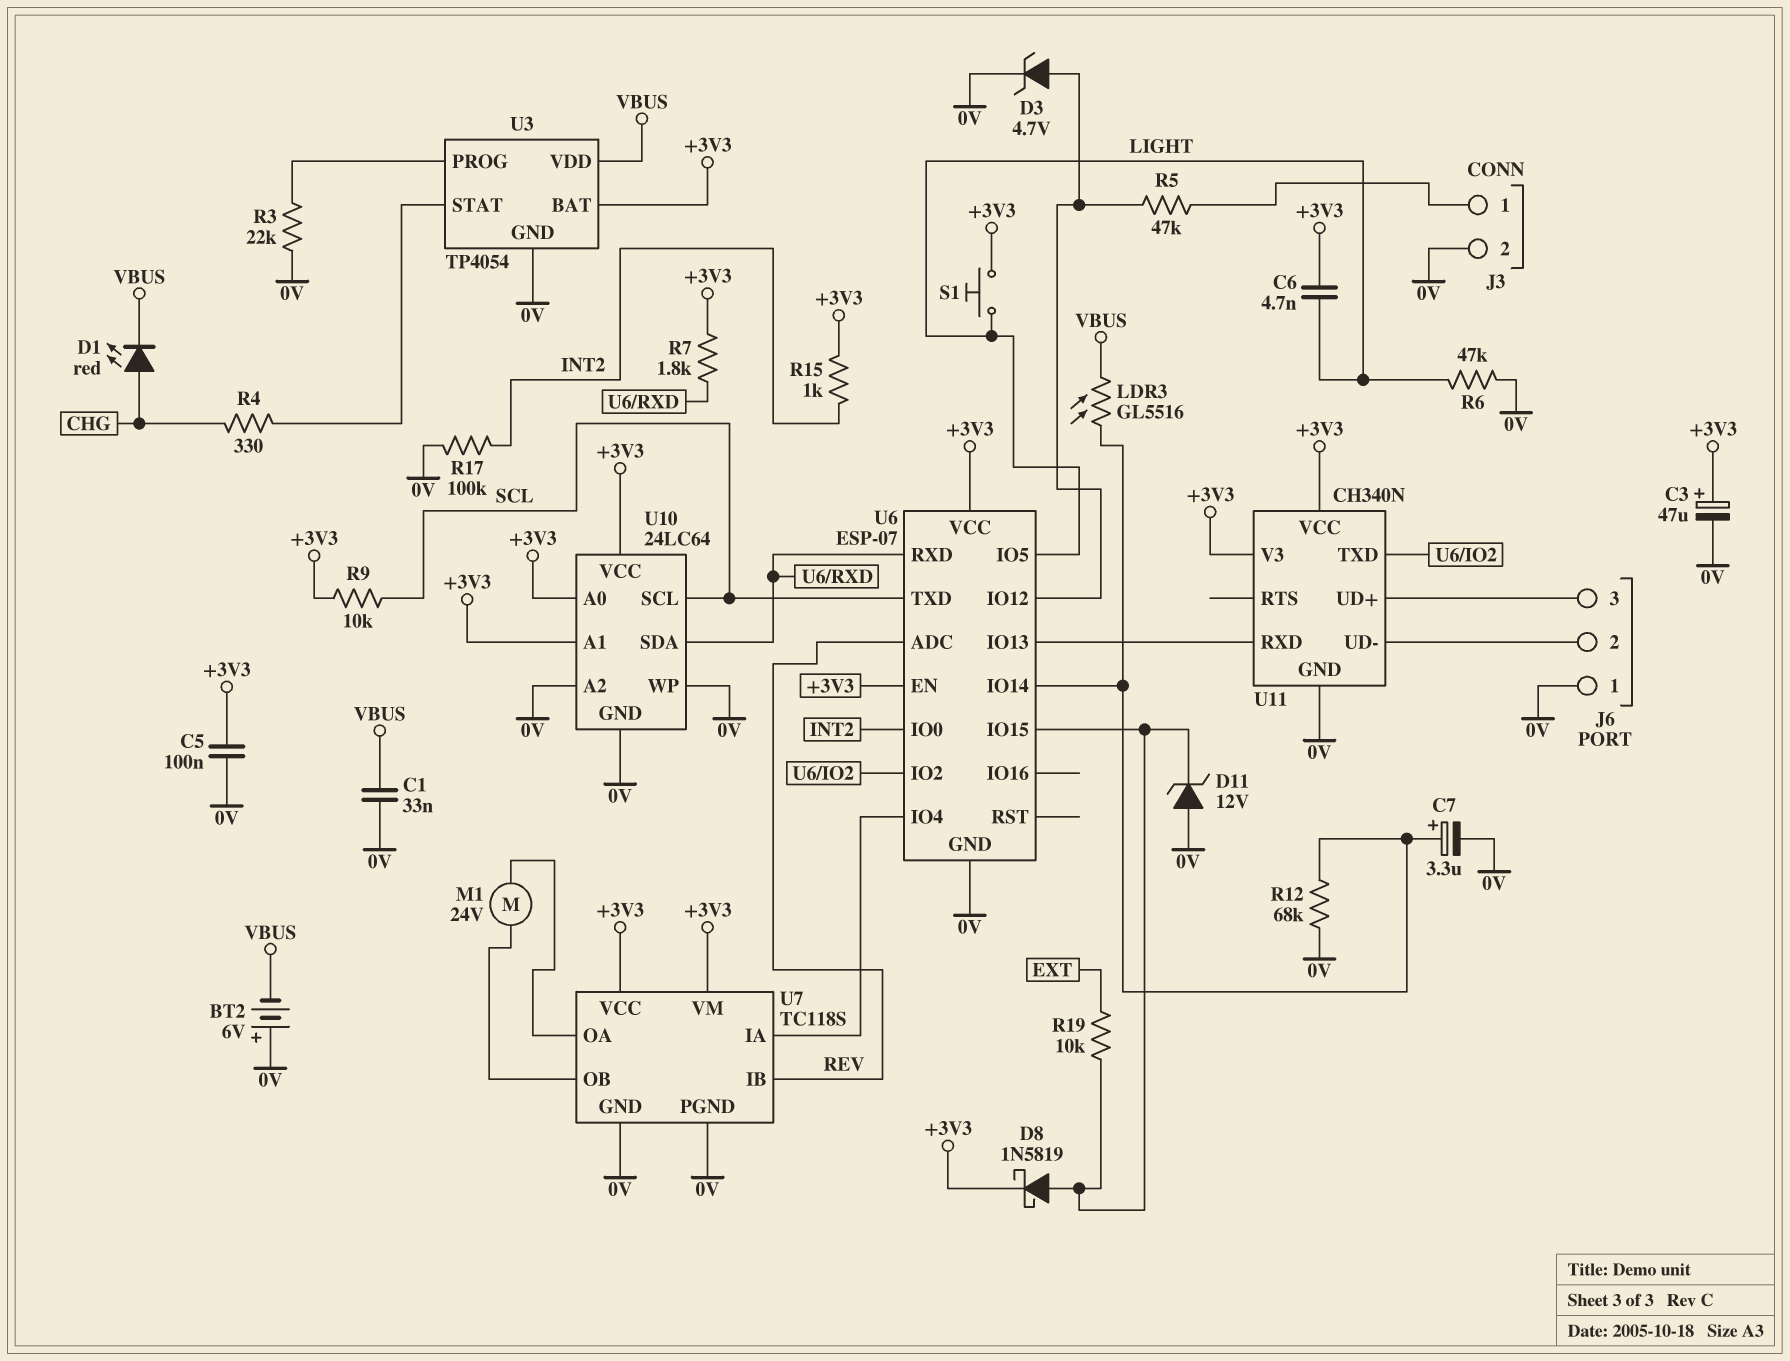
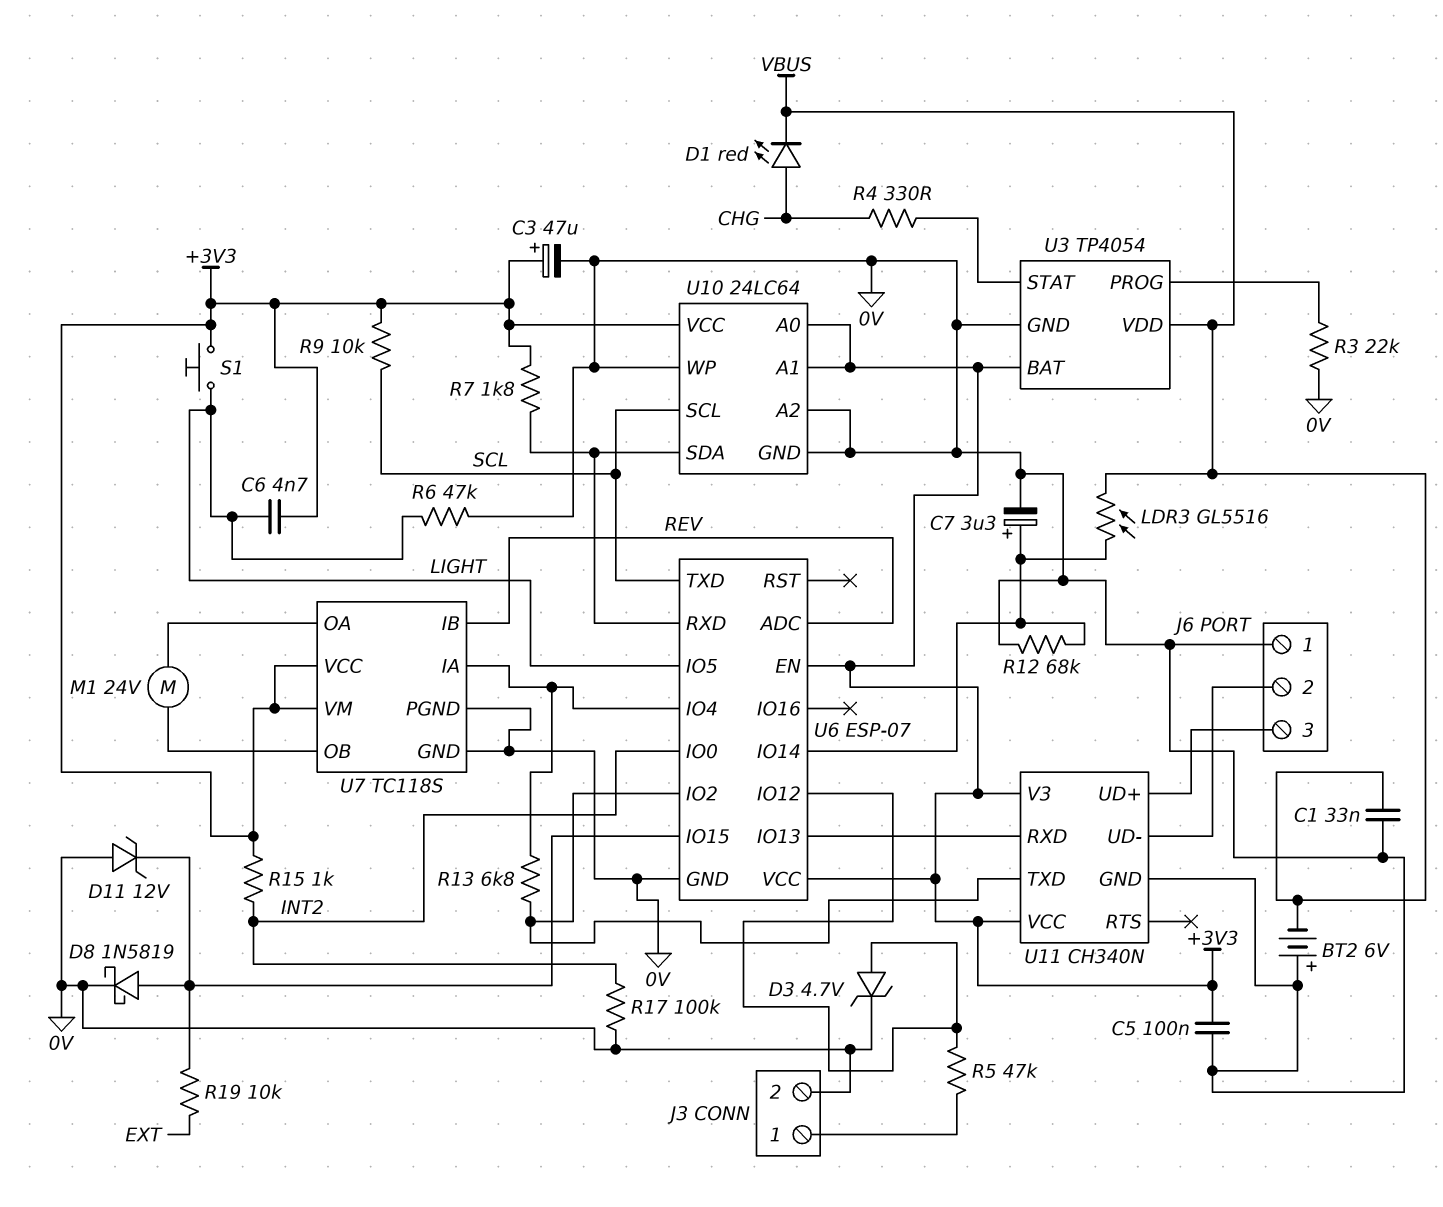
D8: schottky 1N5819 (A U6/IO15, K +3V3) -> schottky 1N5819 (A U6/IO15, K 0V)
R13: none -> 6.8k (U6/IO2, U6/IO4)

